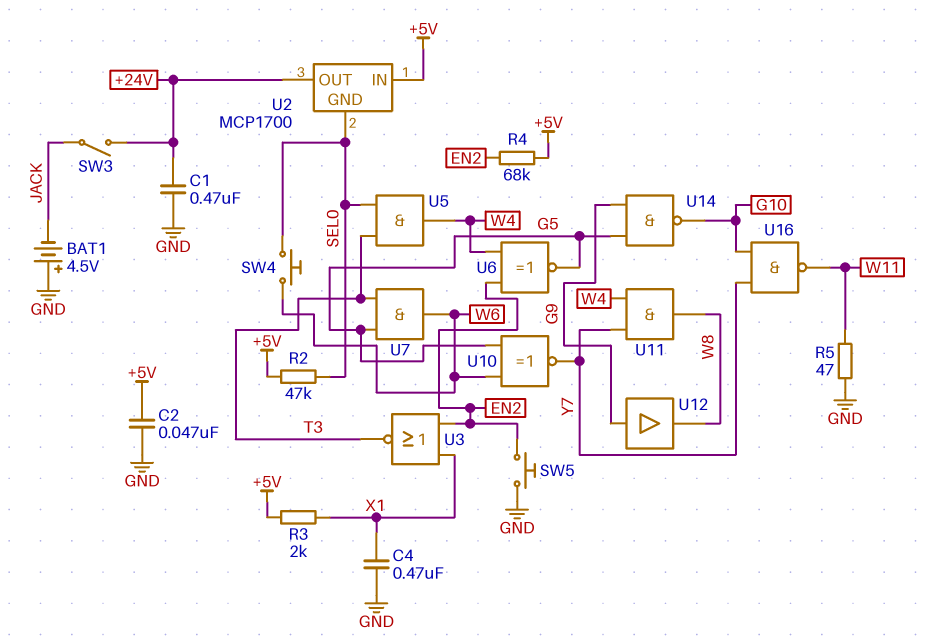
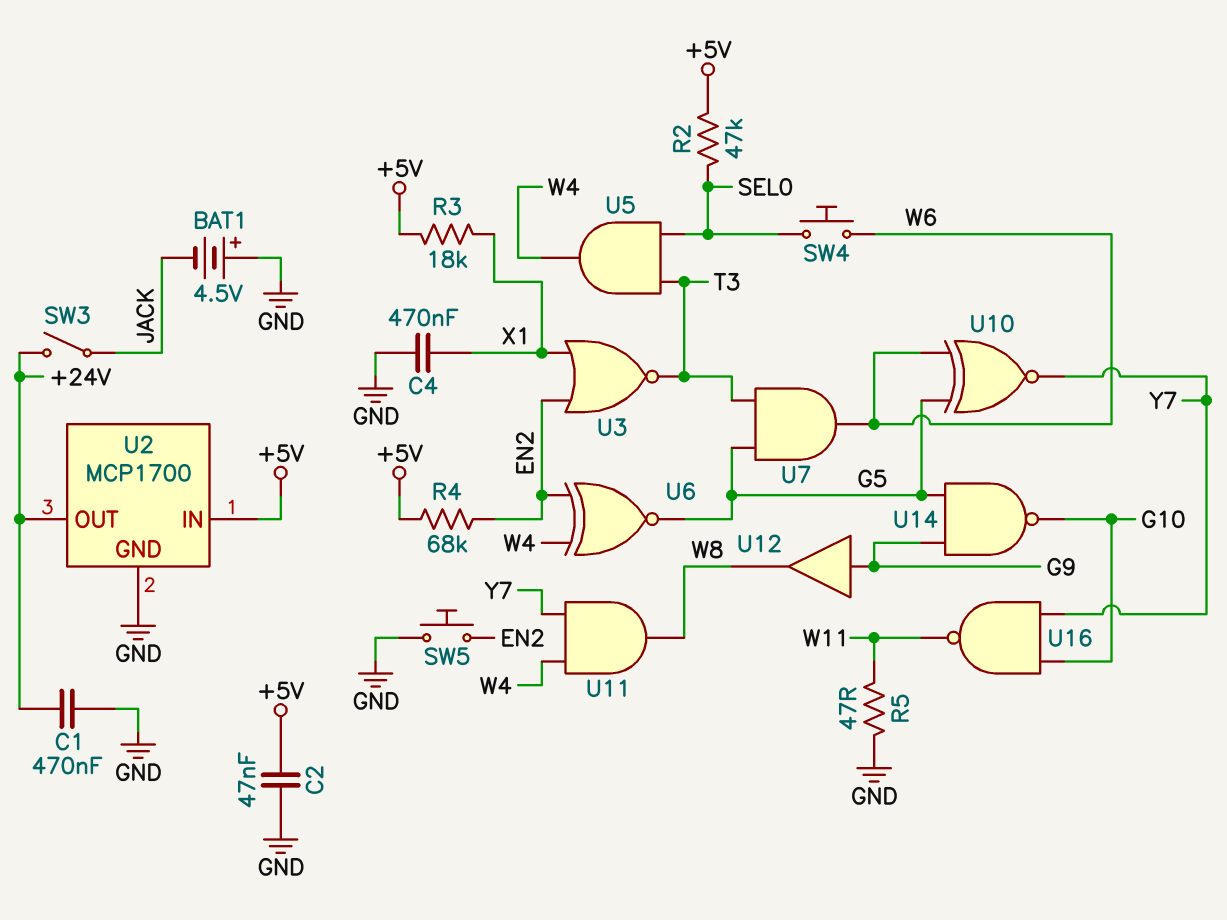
R3: 2k (+5V, X1) -> 18k (+5V, X1)
U2 pin GND: SEL0 -> GND

